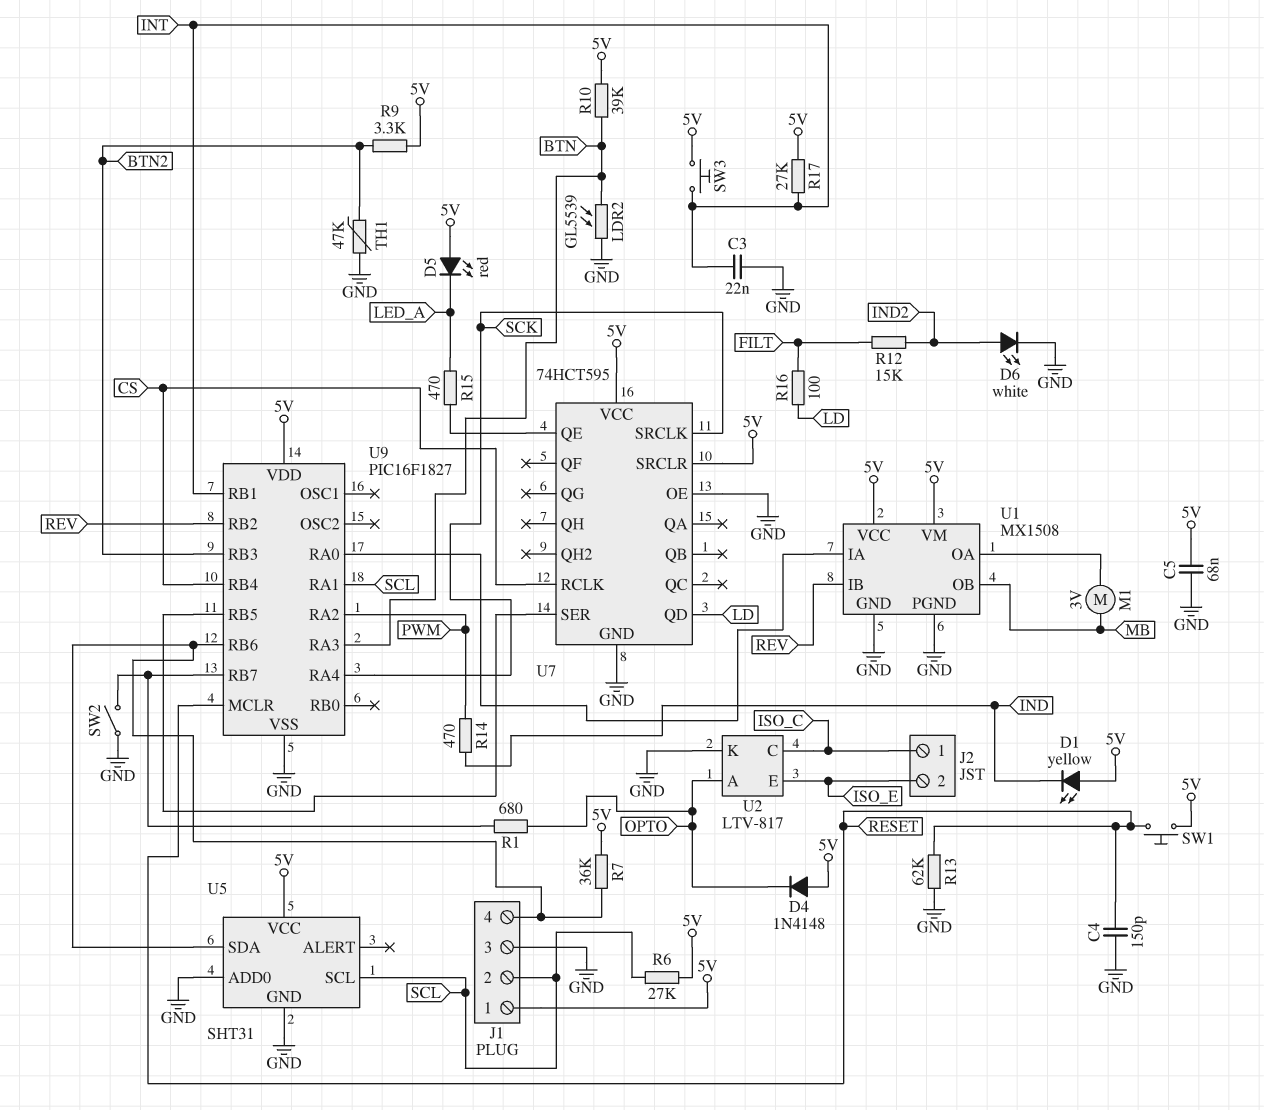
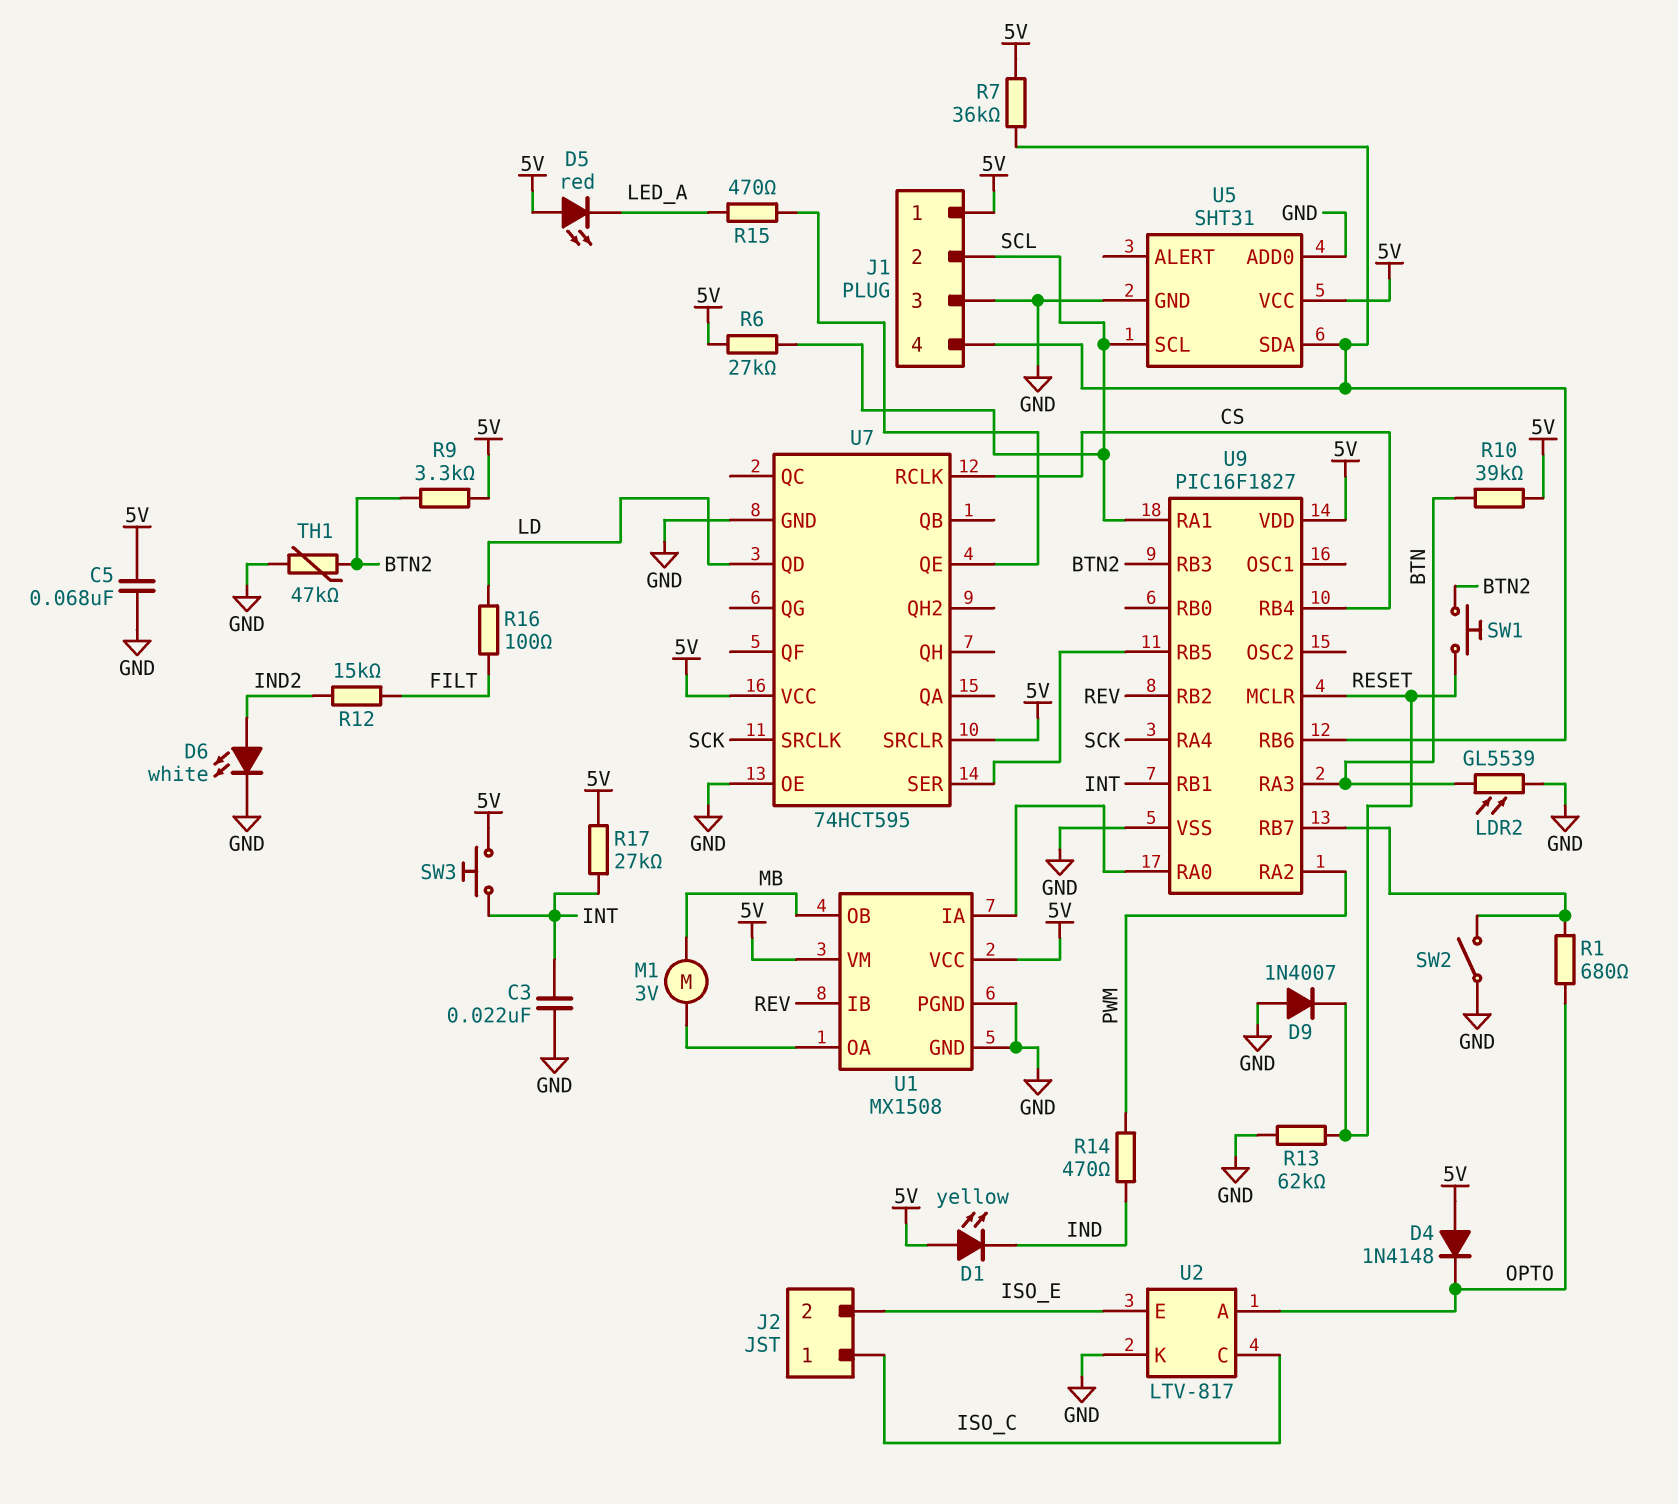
C4: 150pF (GND, RESET) -> none
D9: none -> diode 1N4007 (A GND, K RESET)
SW1: button (5V, RESET) -> button (BTN2, RESET)

